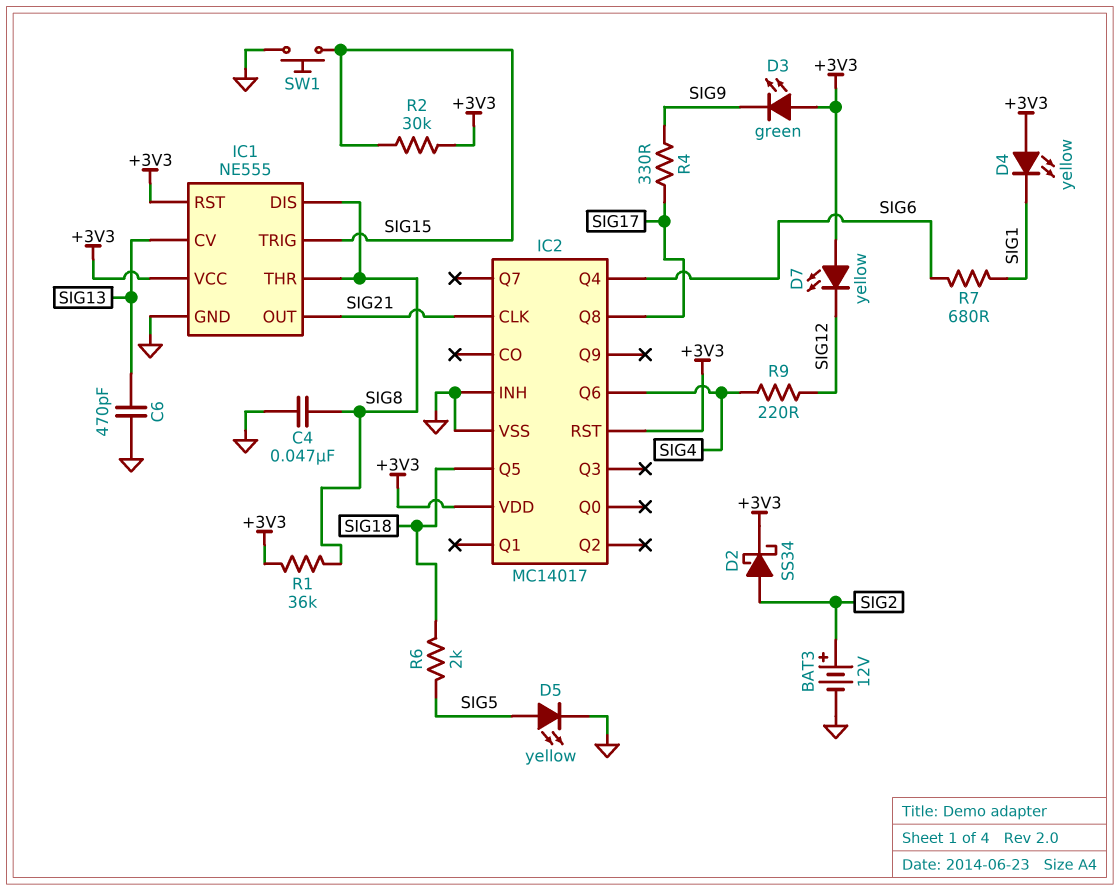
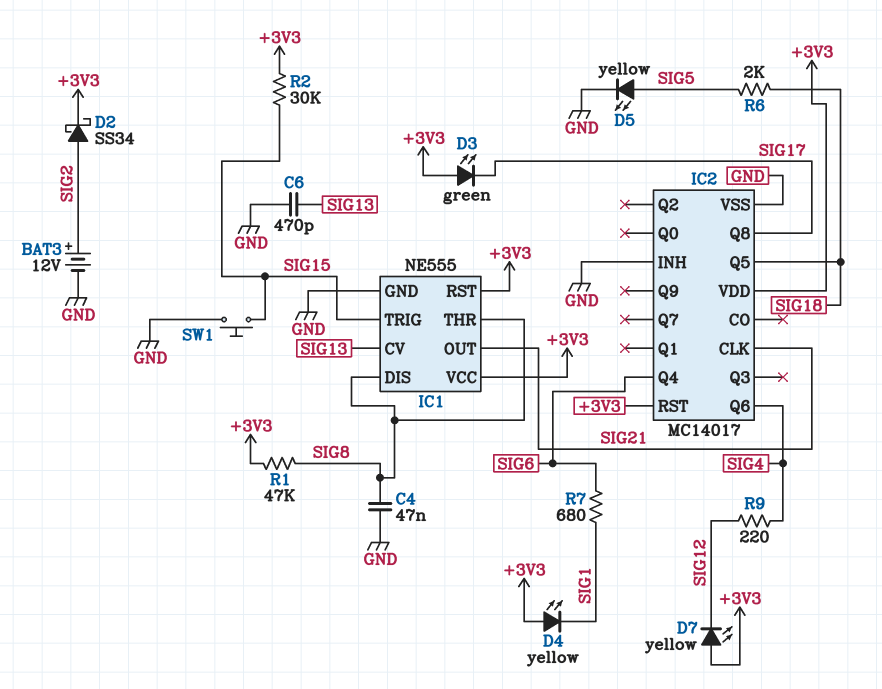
D3: LED green (A +3V3, K SIG9) -> LED green (A +3V3, K SIG17)
R1: 36k (+3V3, SIG8) -> 47k (+3V3, SIG8)
R4: 330 (SIG9, SIG17) -> none

